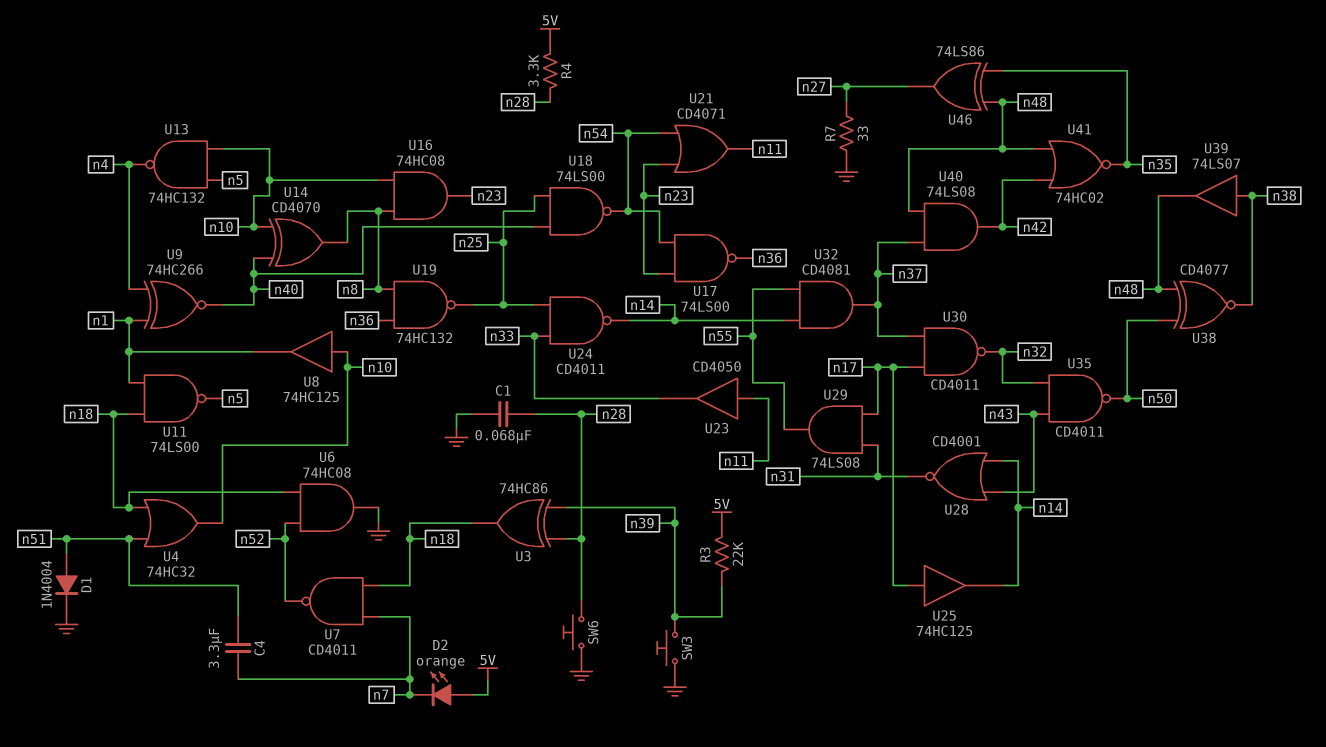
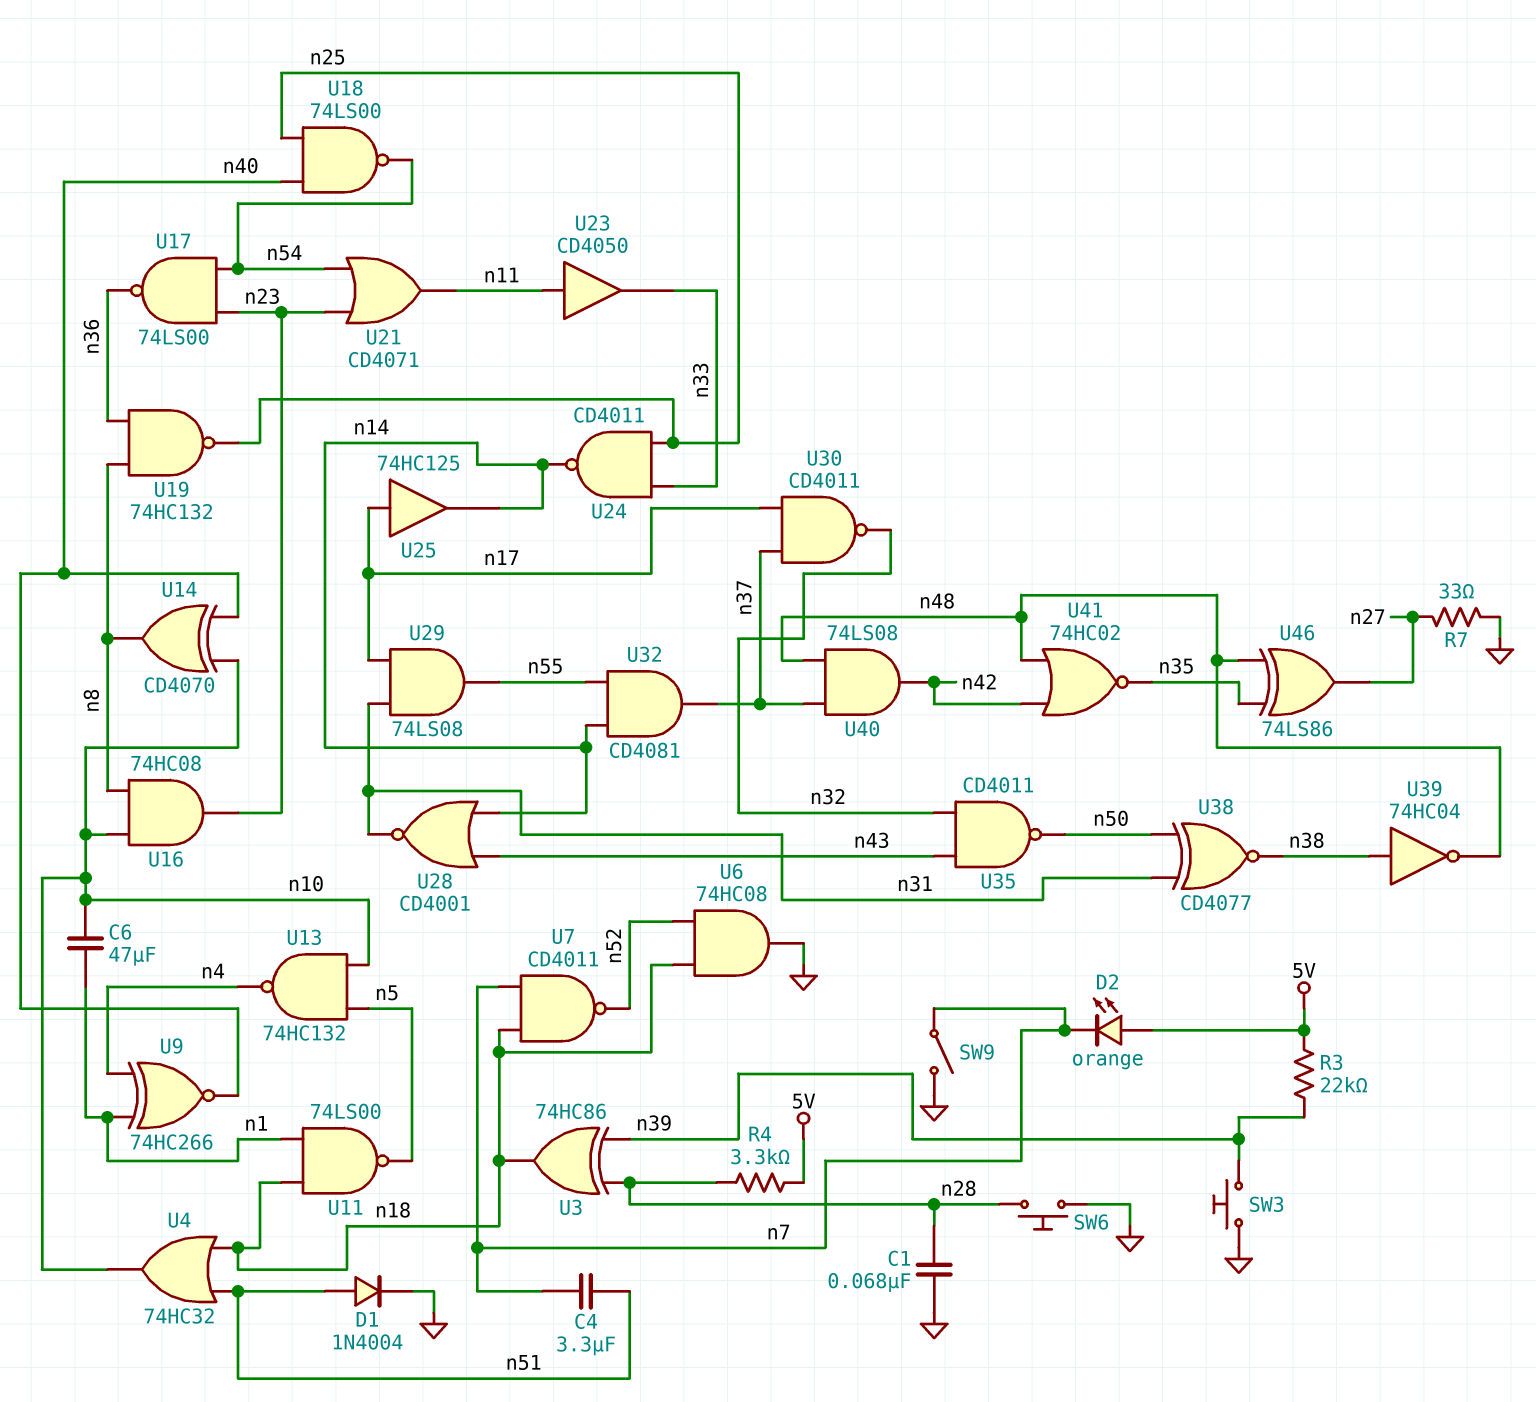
C6: none -> 47uF (n1, n10)
SW9: none -> switch (GND, n7)
U8: buffer 74HC125 (in n10, out n1) -> none
U38: XNOR CD4077 (in n48, in n50, out n38) -> XNOR CD4077 (in n31, in n50, out n38)
U39: buffer 74LS07 (in n38, out n48) -> NOT 74HC04 (in n38, out n48)

